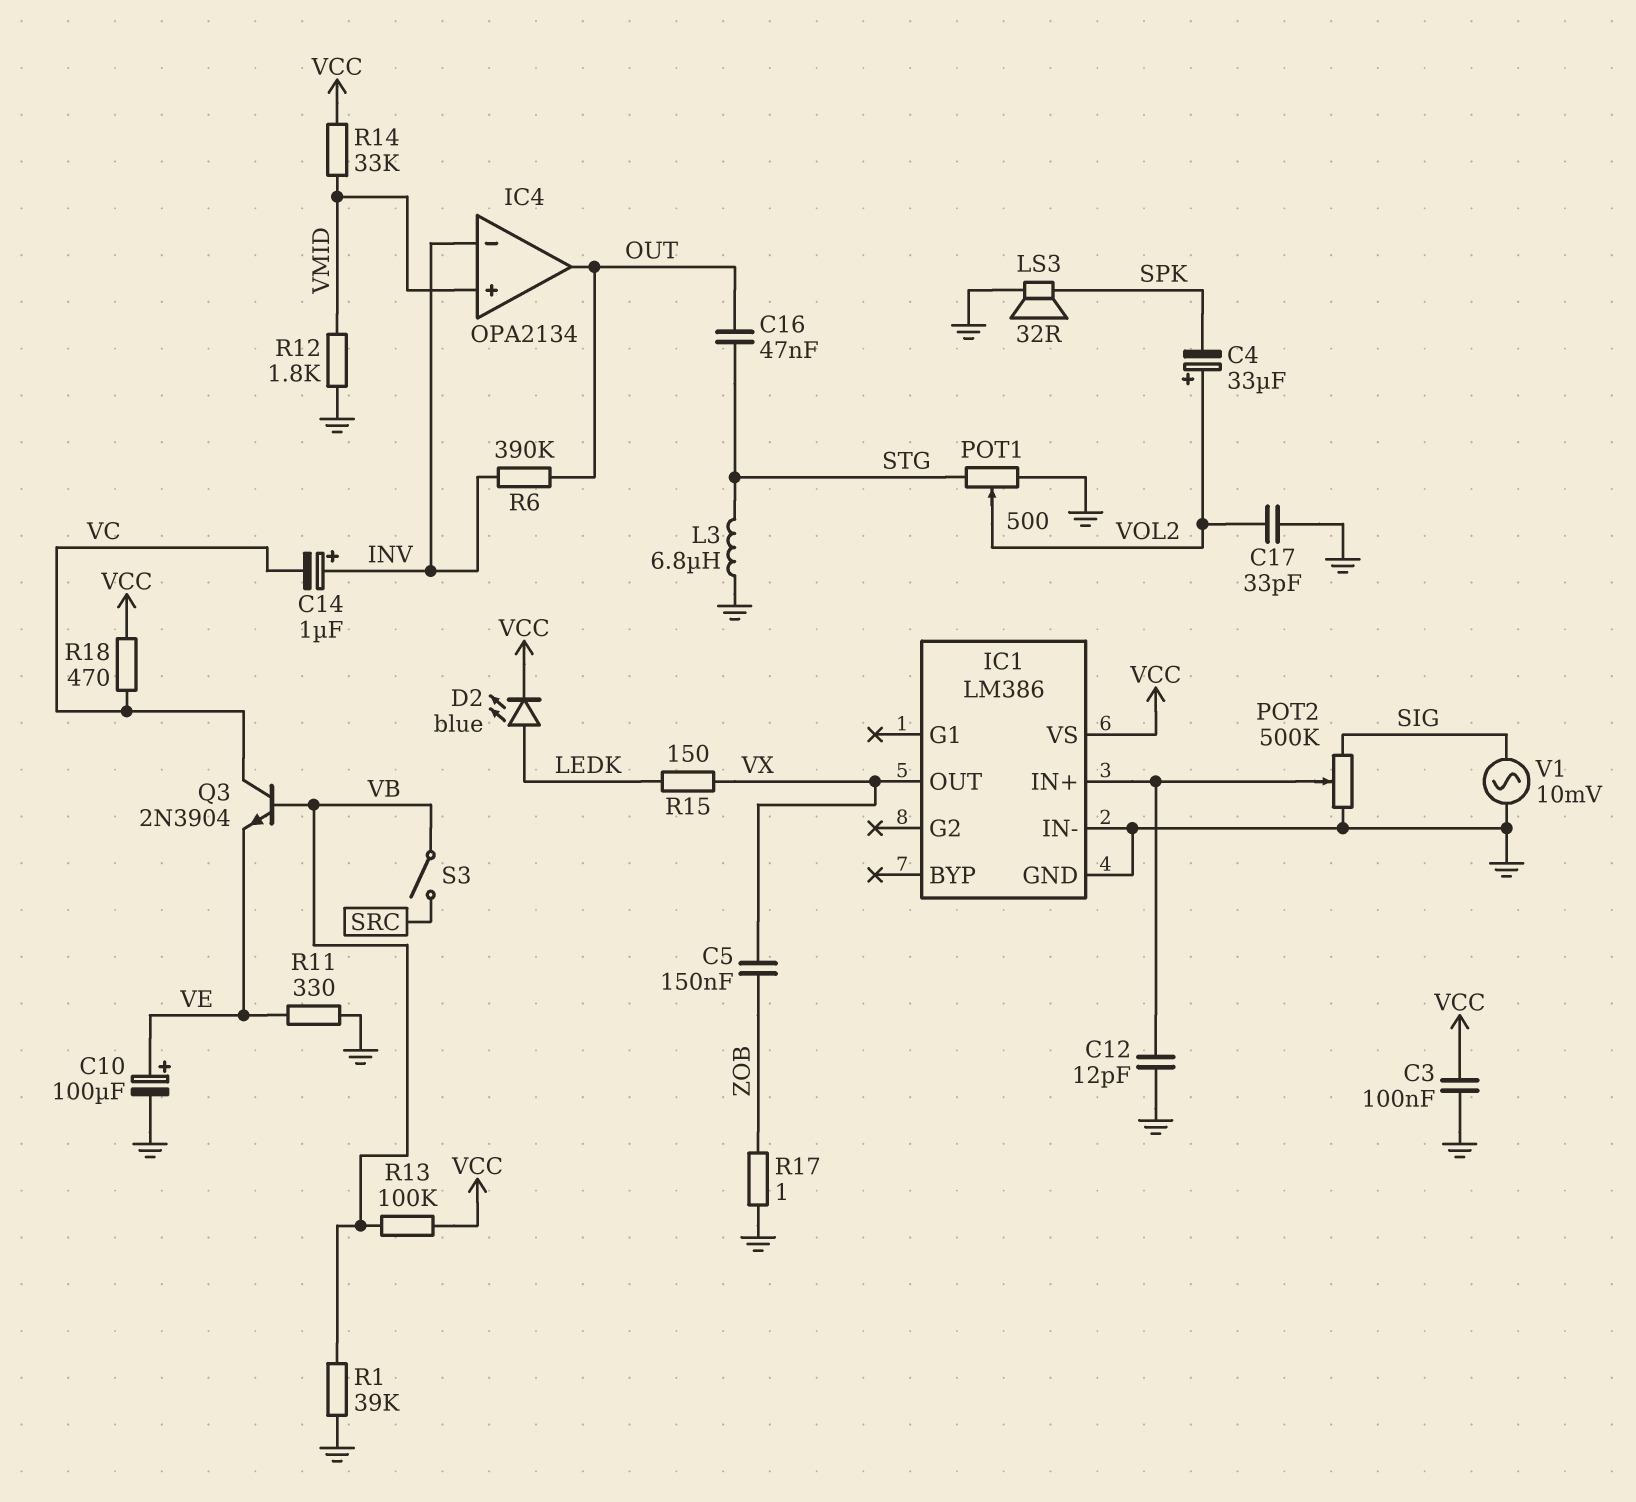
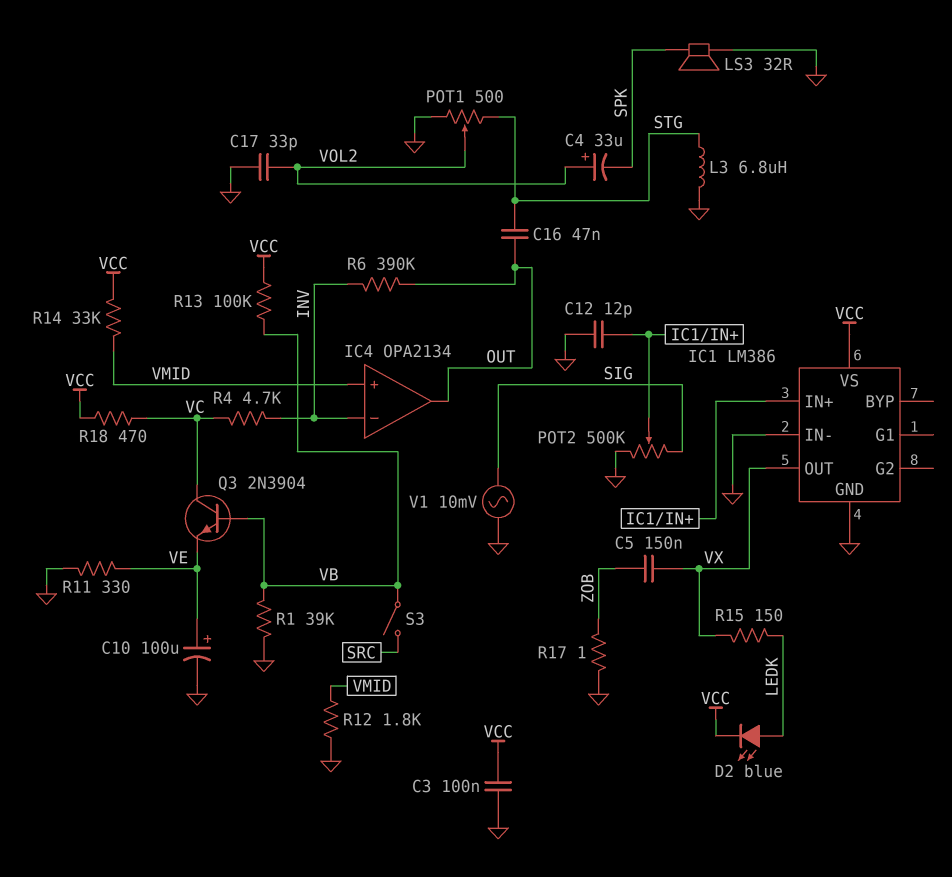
C14: 1uF (plus INV, minus VC) -> none
R4: none -> 4.7k (INV, VC)

